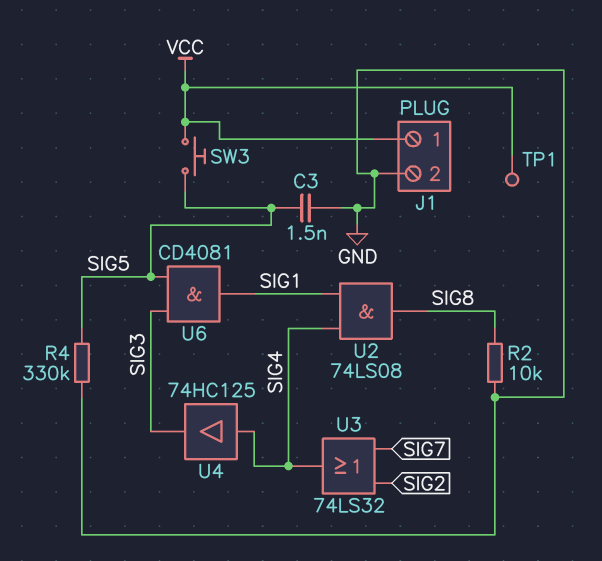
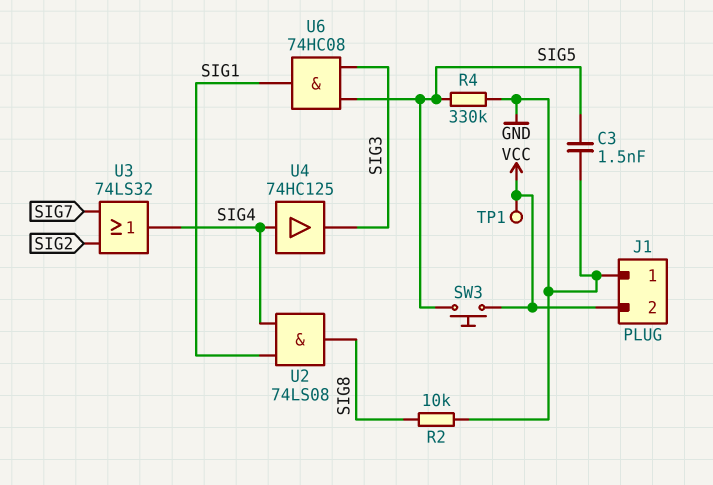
J1 pin 1: VCC -> GND
J1 pin 2: GND -> VCC
U6: AND CD4081 (in SIG3, in SIG5, out SIG1) -> AND 74HC08 (in SIG3, in SIG5, out SIG1)

